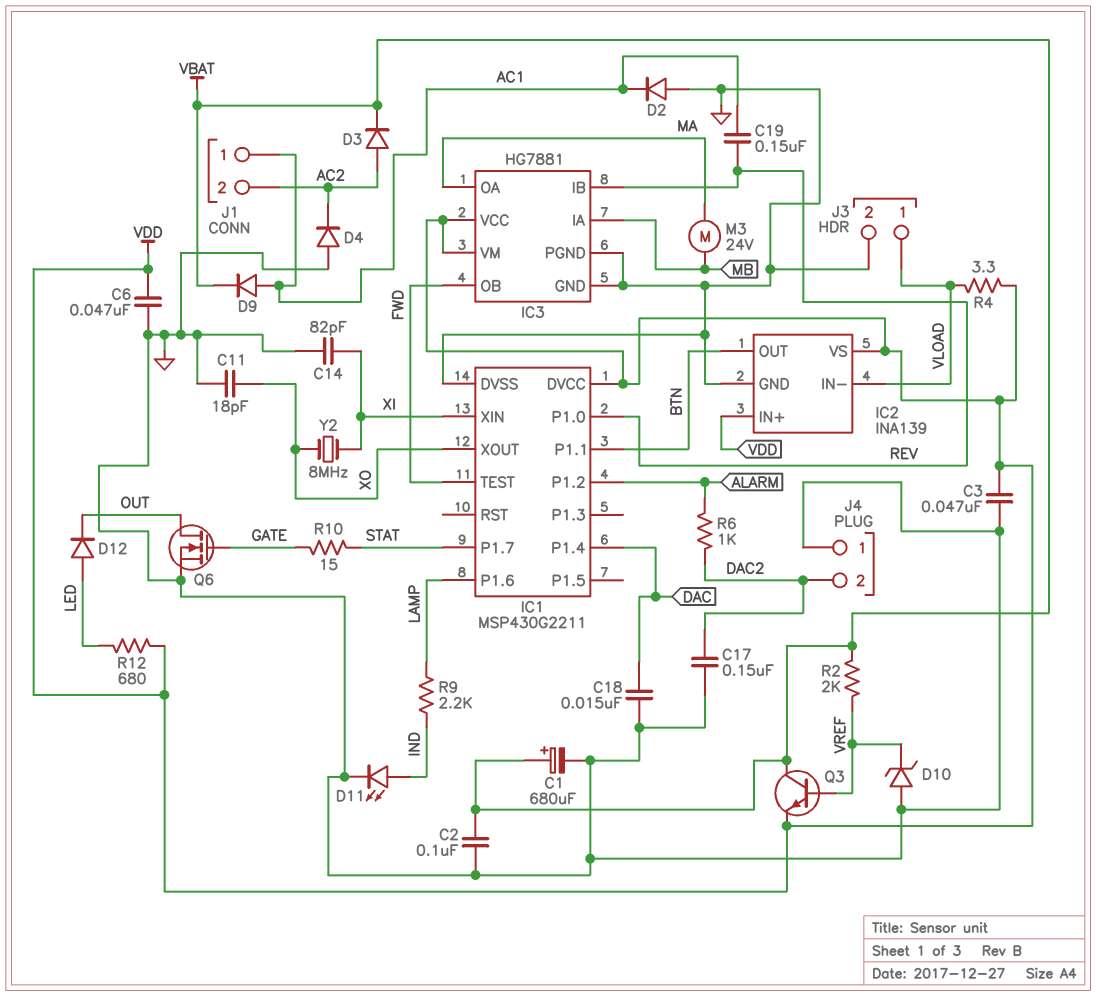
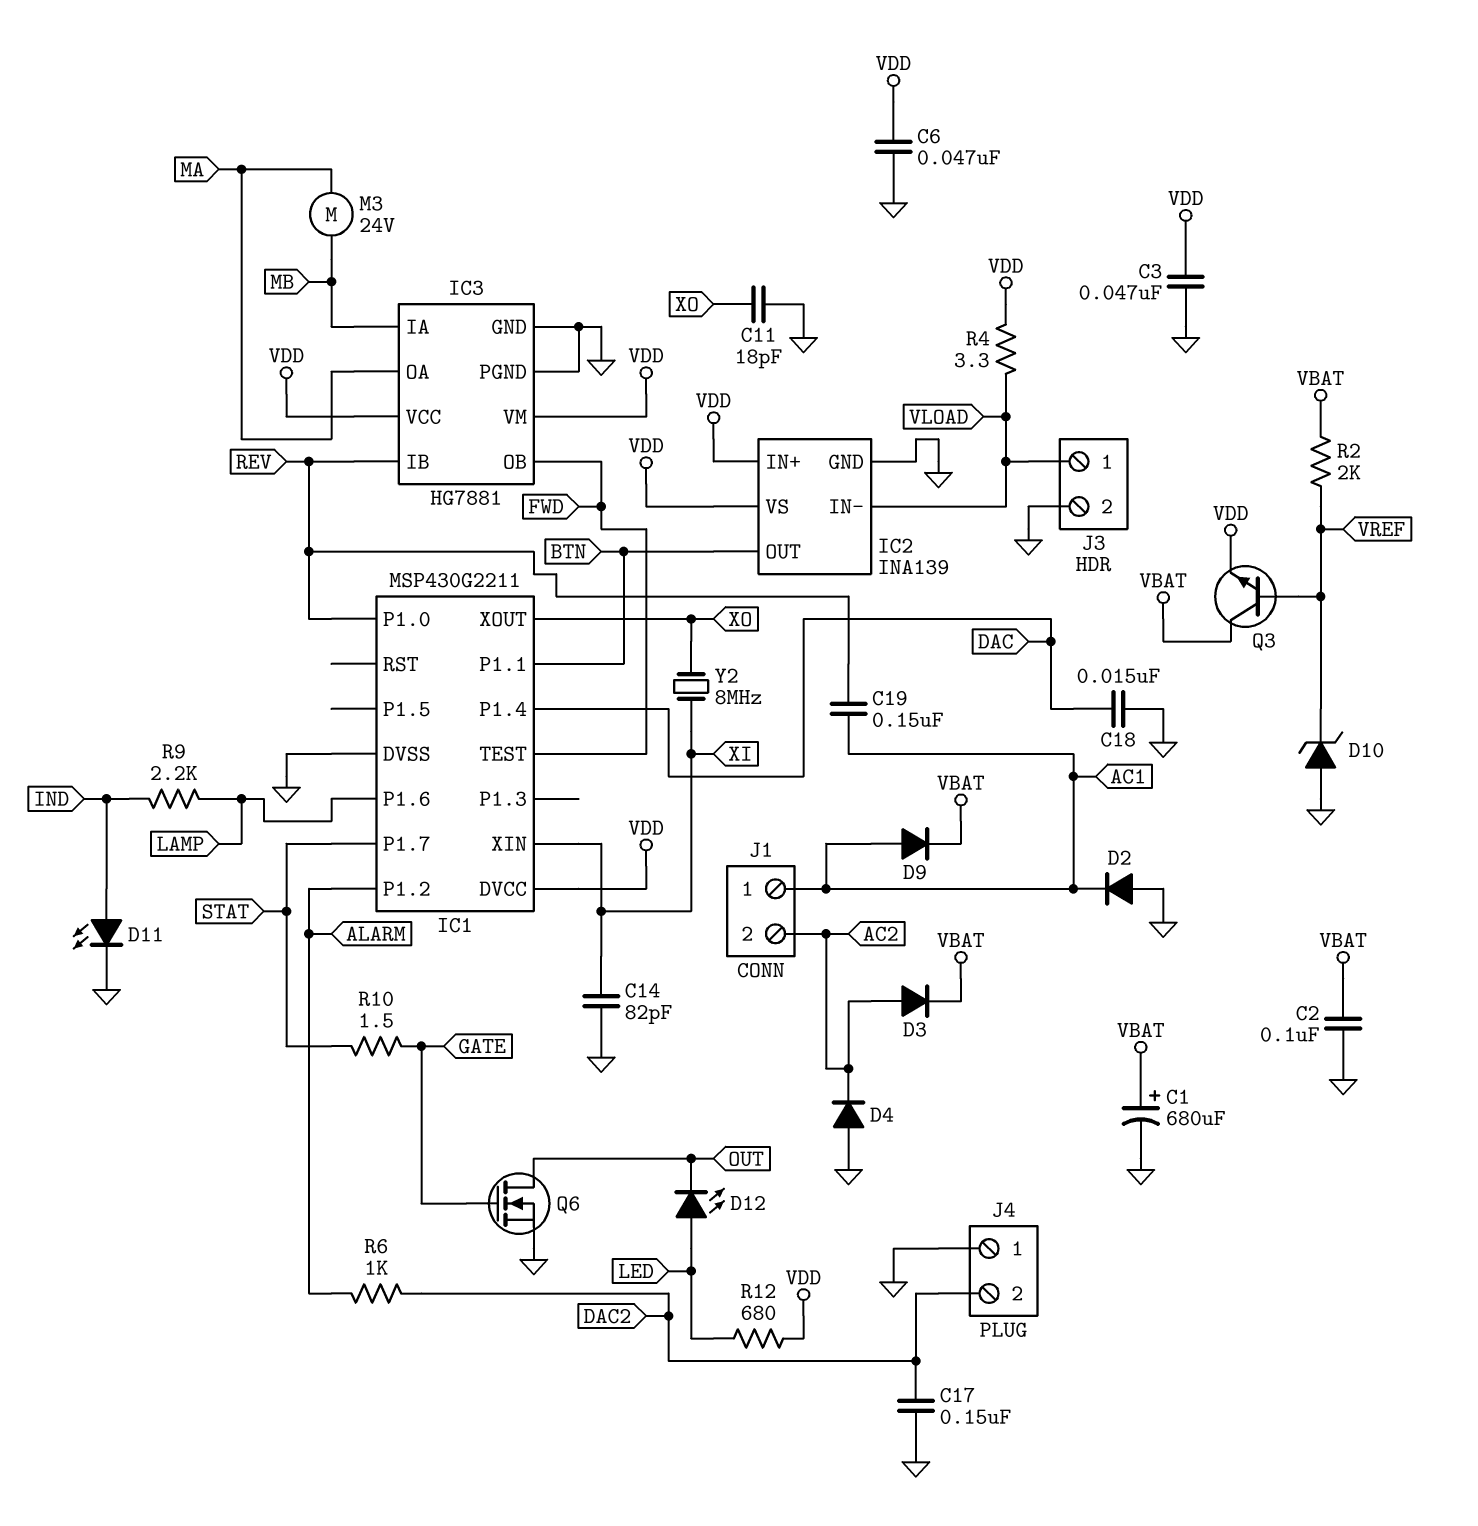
D12: diode (A LED, K OUT) -> LED (A LED, K OUT)
R10: 15 (GATE, STAT) -> 1.5 (GATE, STAT)

